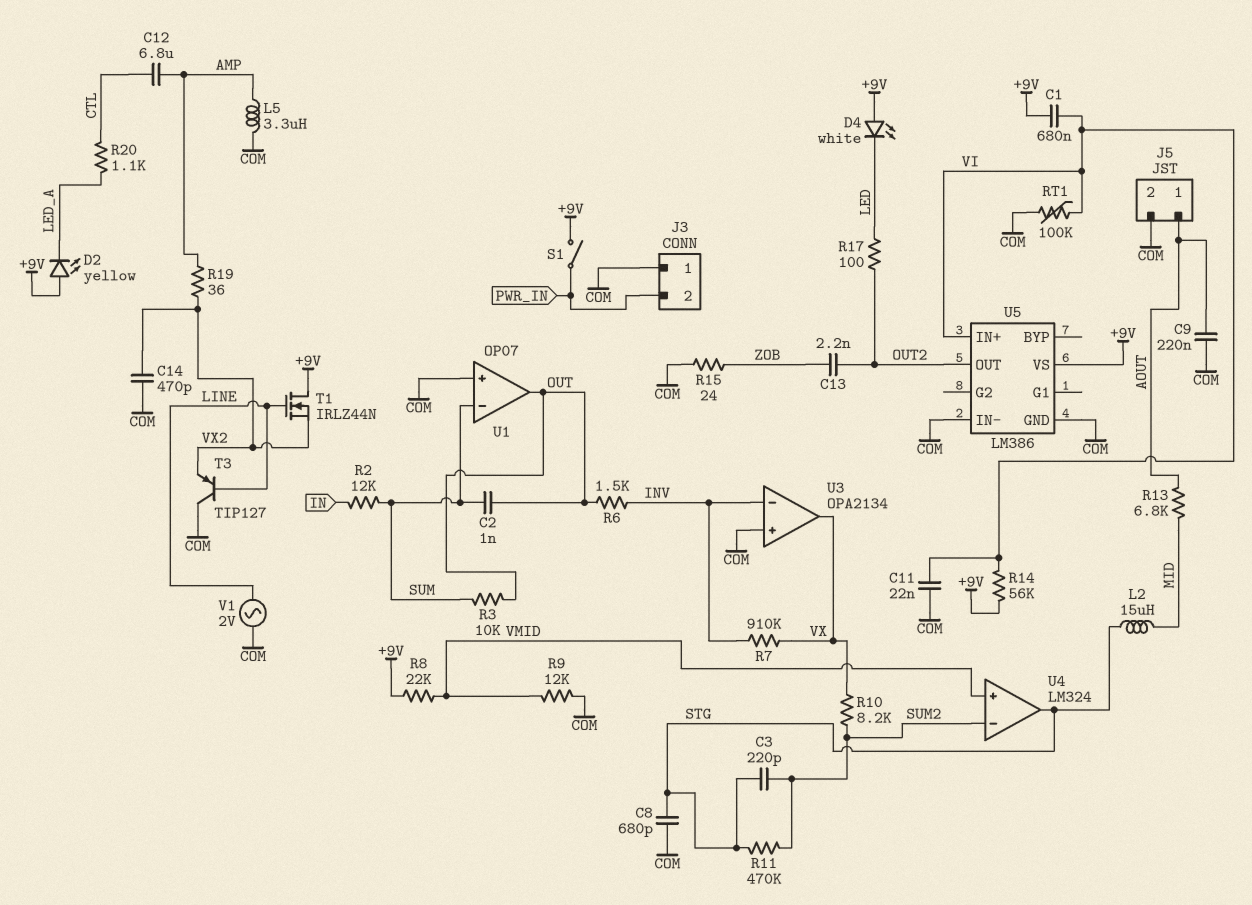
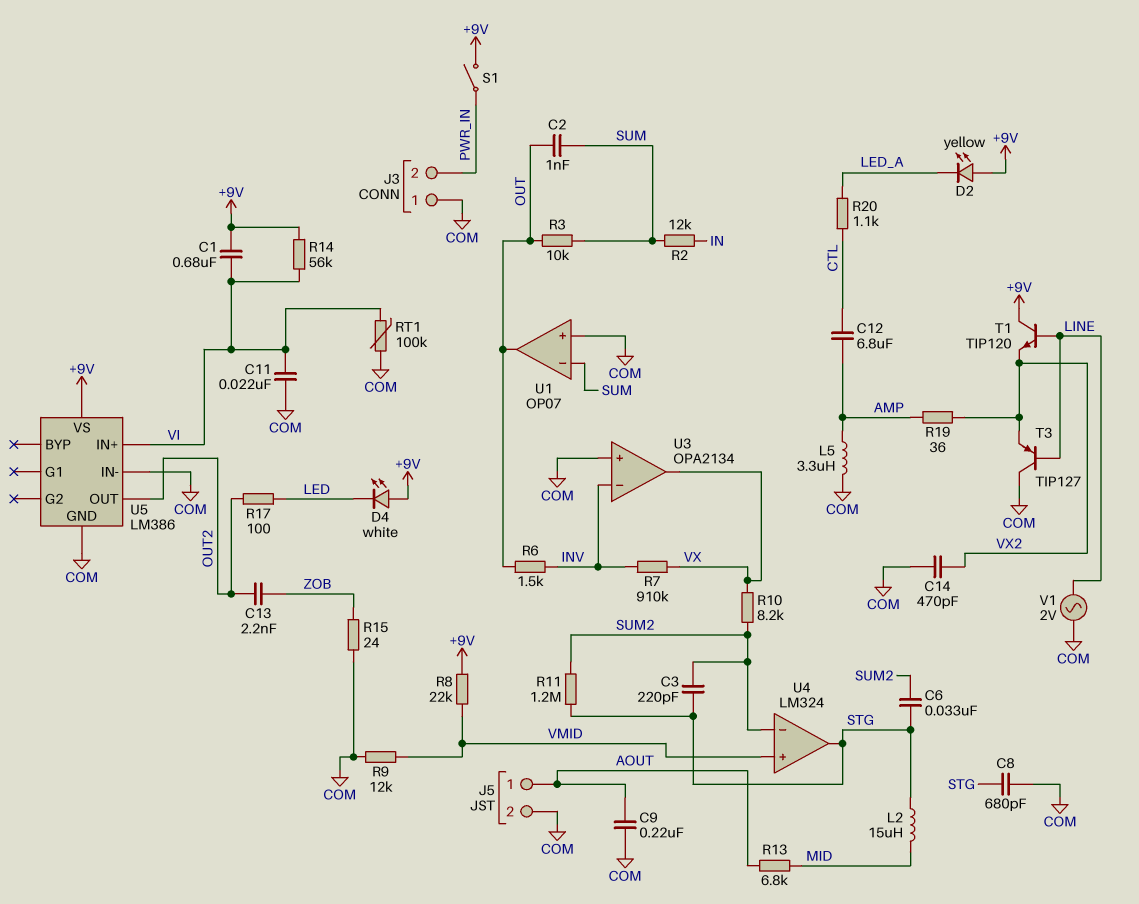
C6: none -> 33nF (STG, SUM2)
R11: 470k (STG, SUM2) -> 1.2M (STG, SUM2)
T1: NMOS IRLZ44N (G LINE, D +9V, S VX2) -> NPN TIP120 (B LINE, C +9V, E VX2)

